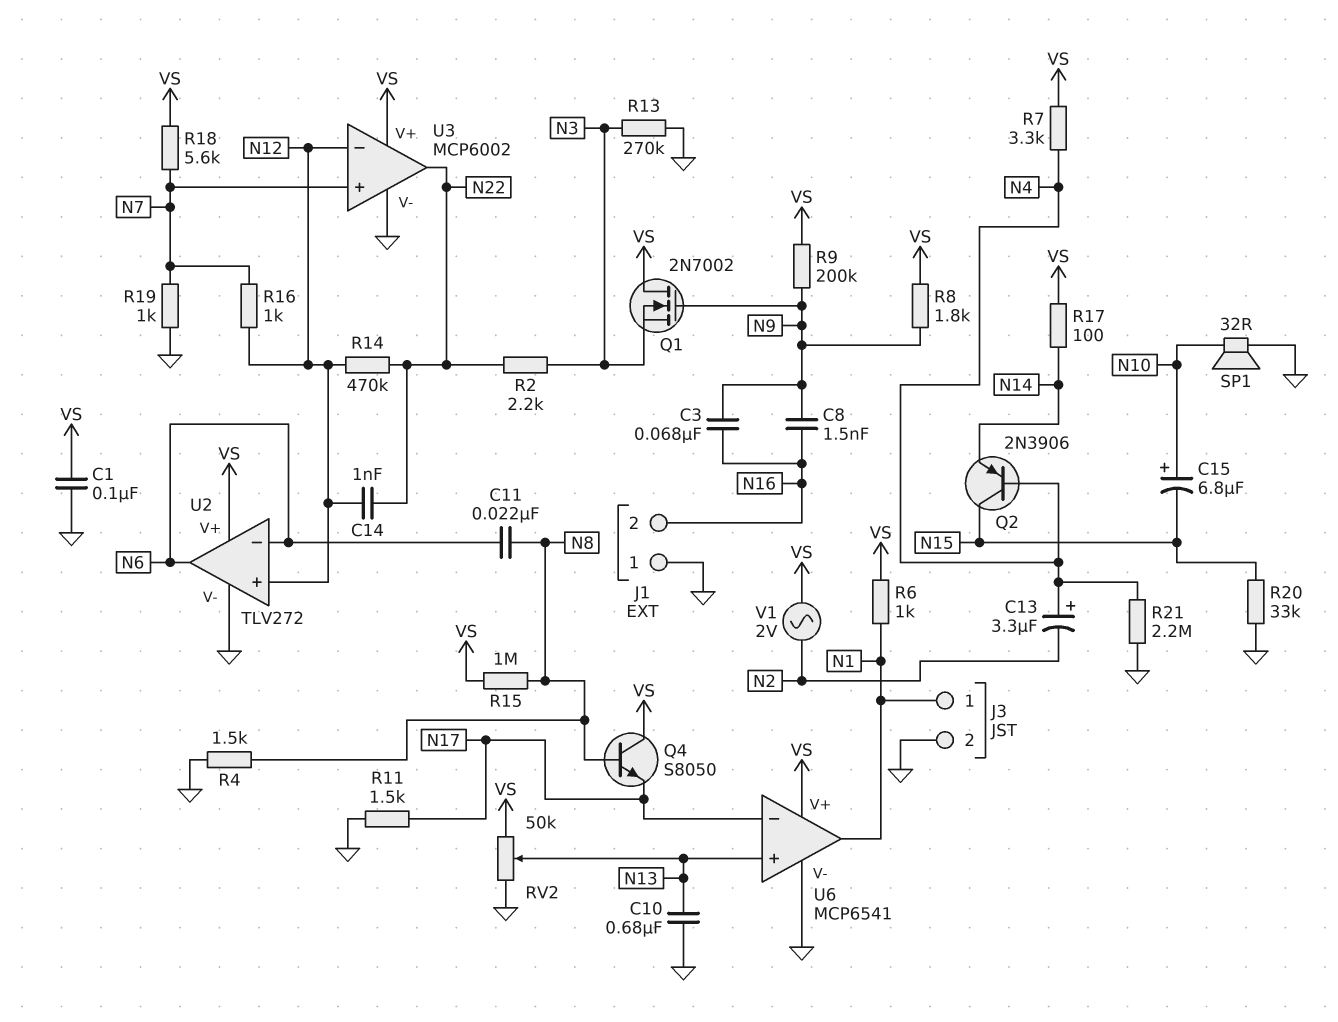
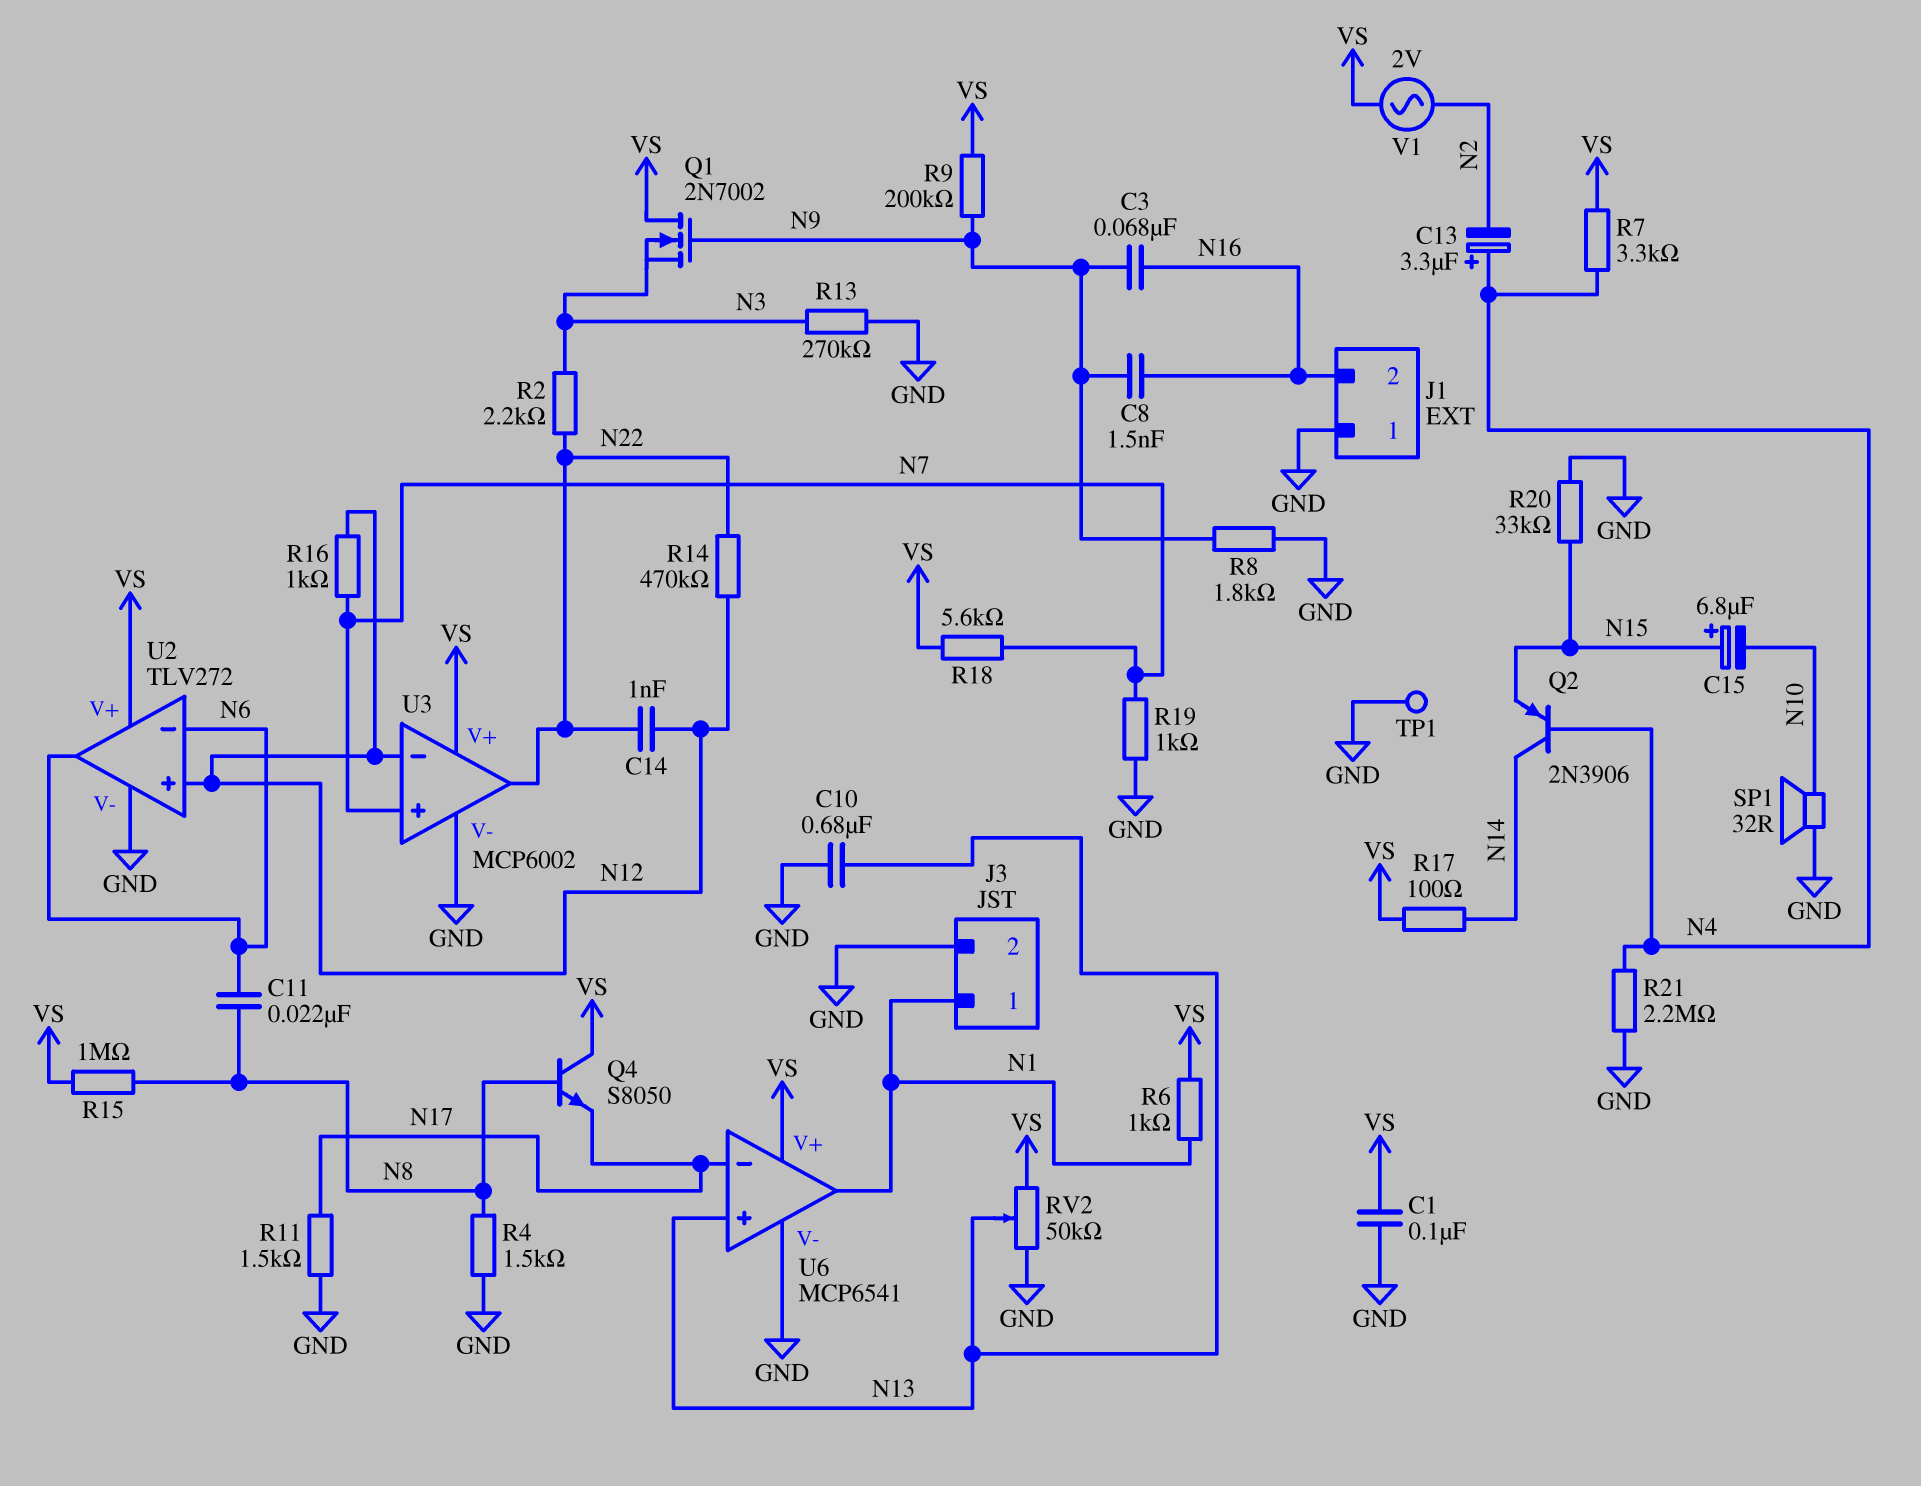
C15: 6.8uF (plus N10, minus N15) -> 6.8uF (plus N15, minus N10)
Q2: PNP 2N3906 (B N4, C N15, E N14) -> PNP 2N3906 (B N4, C N14, E N15)
R8: 1.8k (N9, VS) -> 1.8k (GND, N9)
TP1: none -> test point (GND)

